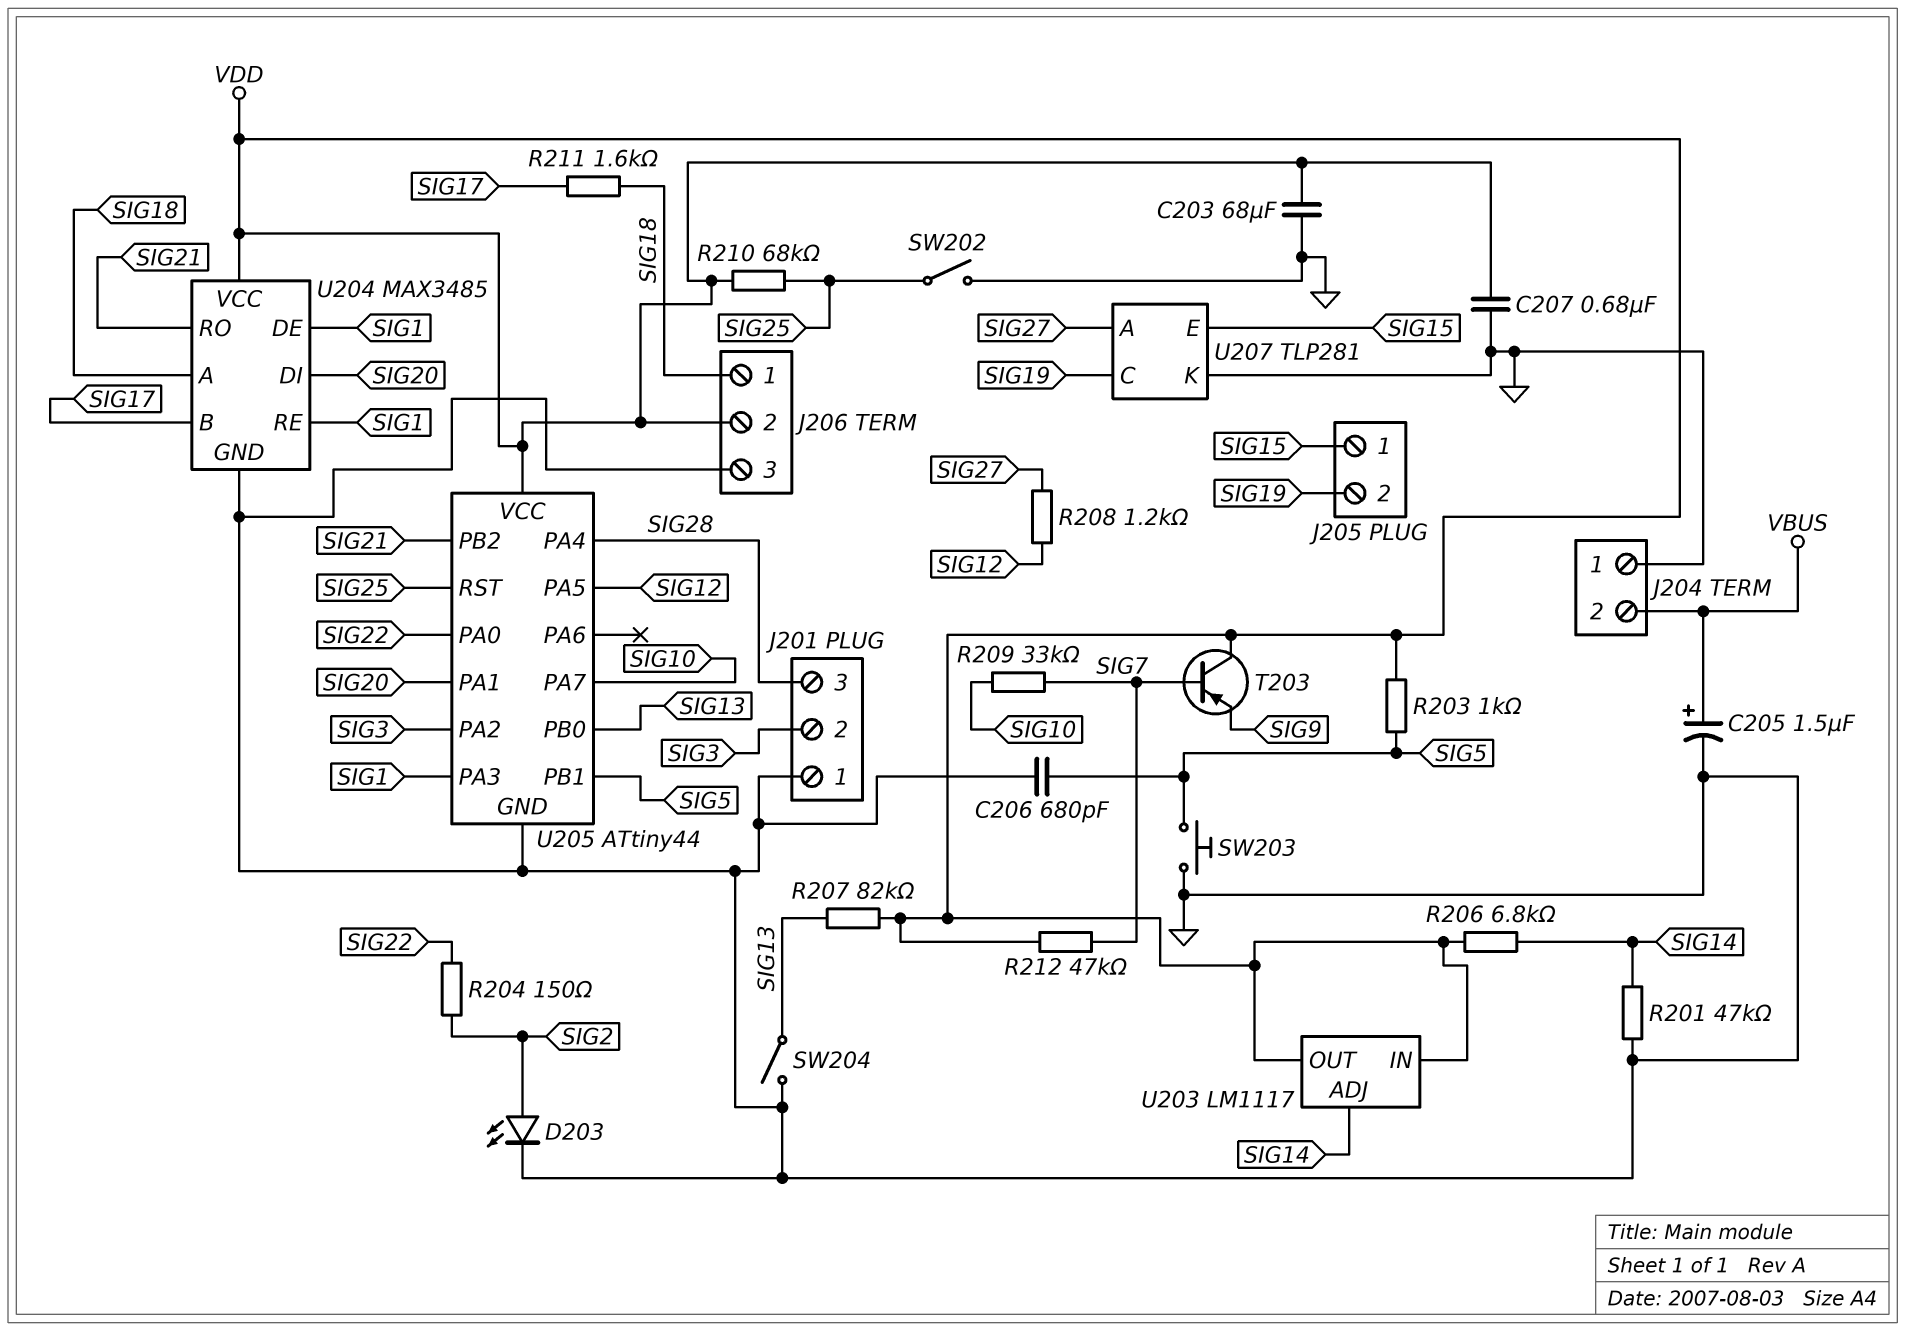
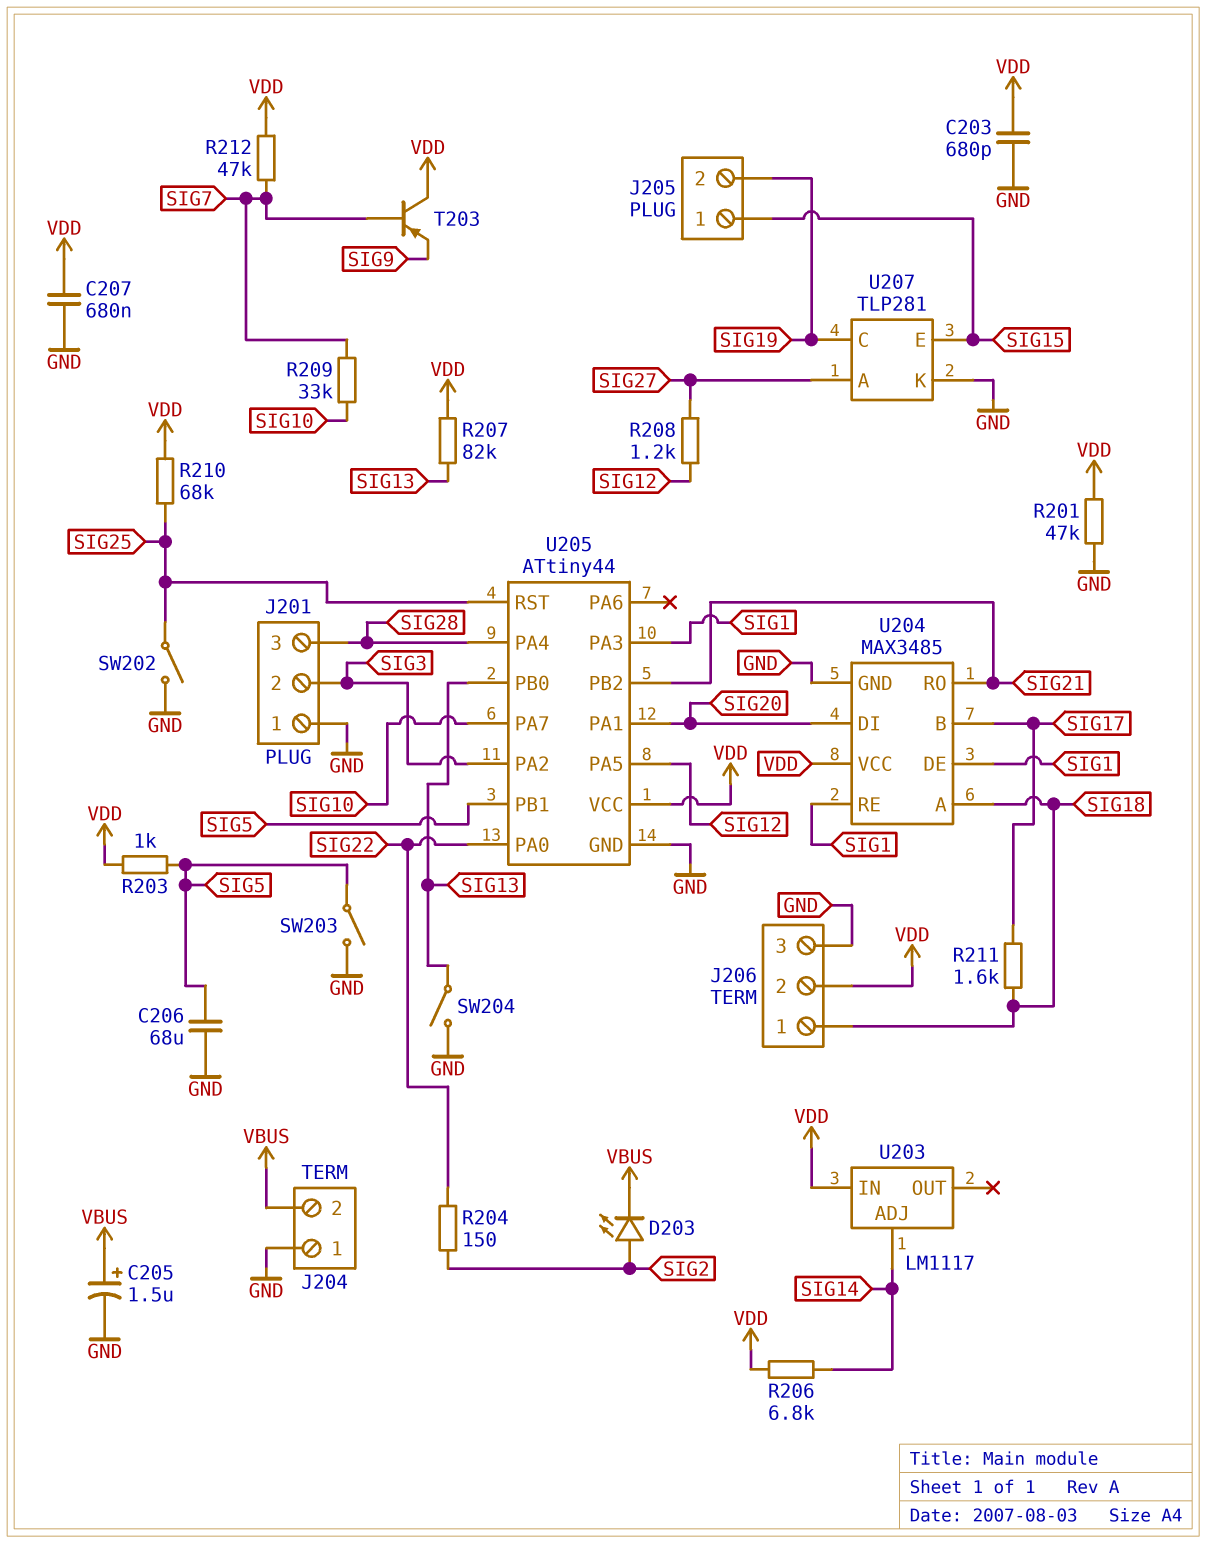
C203: 68uF (GND, VDD) -> 680pF (GND, VDD)
C206: 680pF (GND, SIG5) -> 68uF (GND, SIG5)
D203: LED (A SIG2, K GND) -> LED (A SIG2, K VBUS)
R201: 47k (GND, SIG14) -> 47k (GND, VDD)
SW203: button (GND, SIG5) -> switch (GND, SIG5)
U203 pin OUT: VDD -> none

